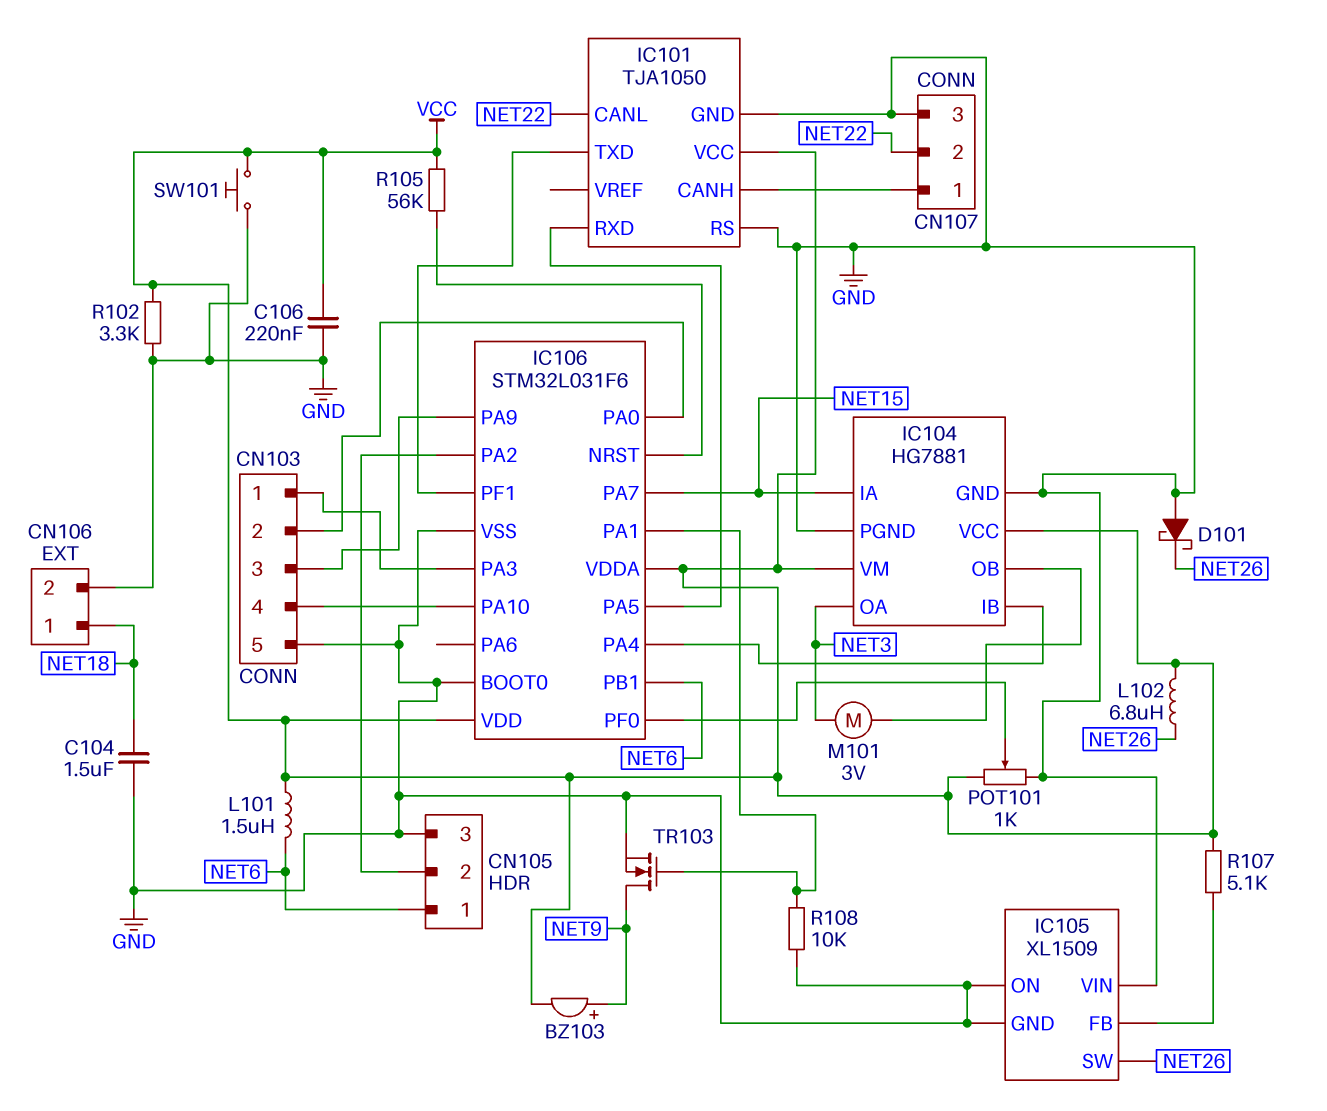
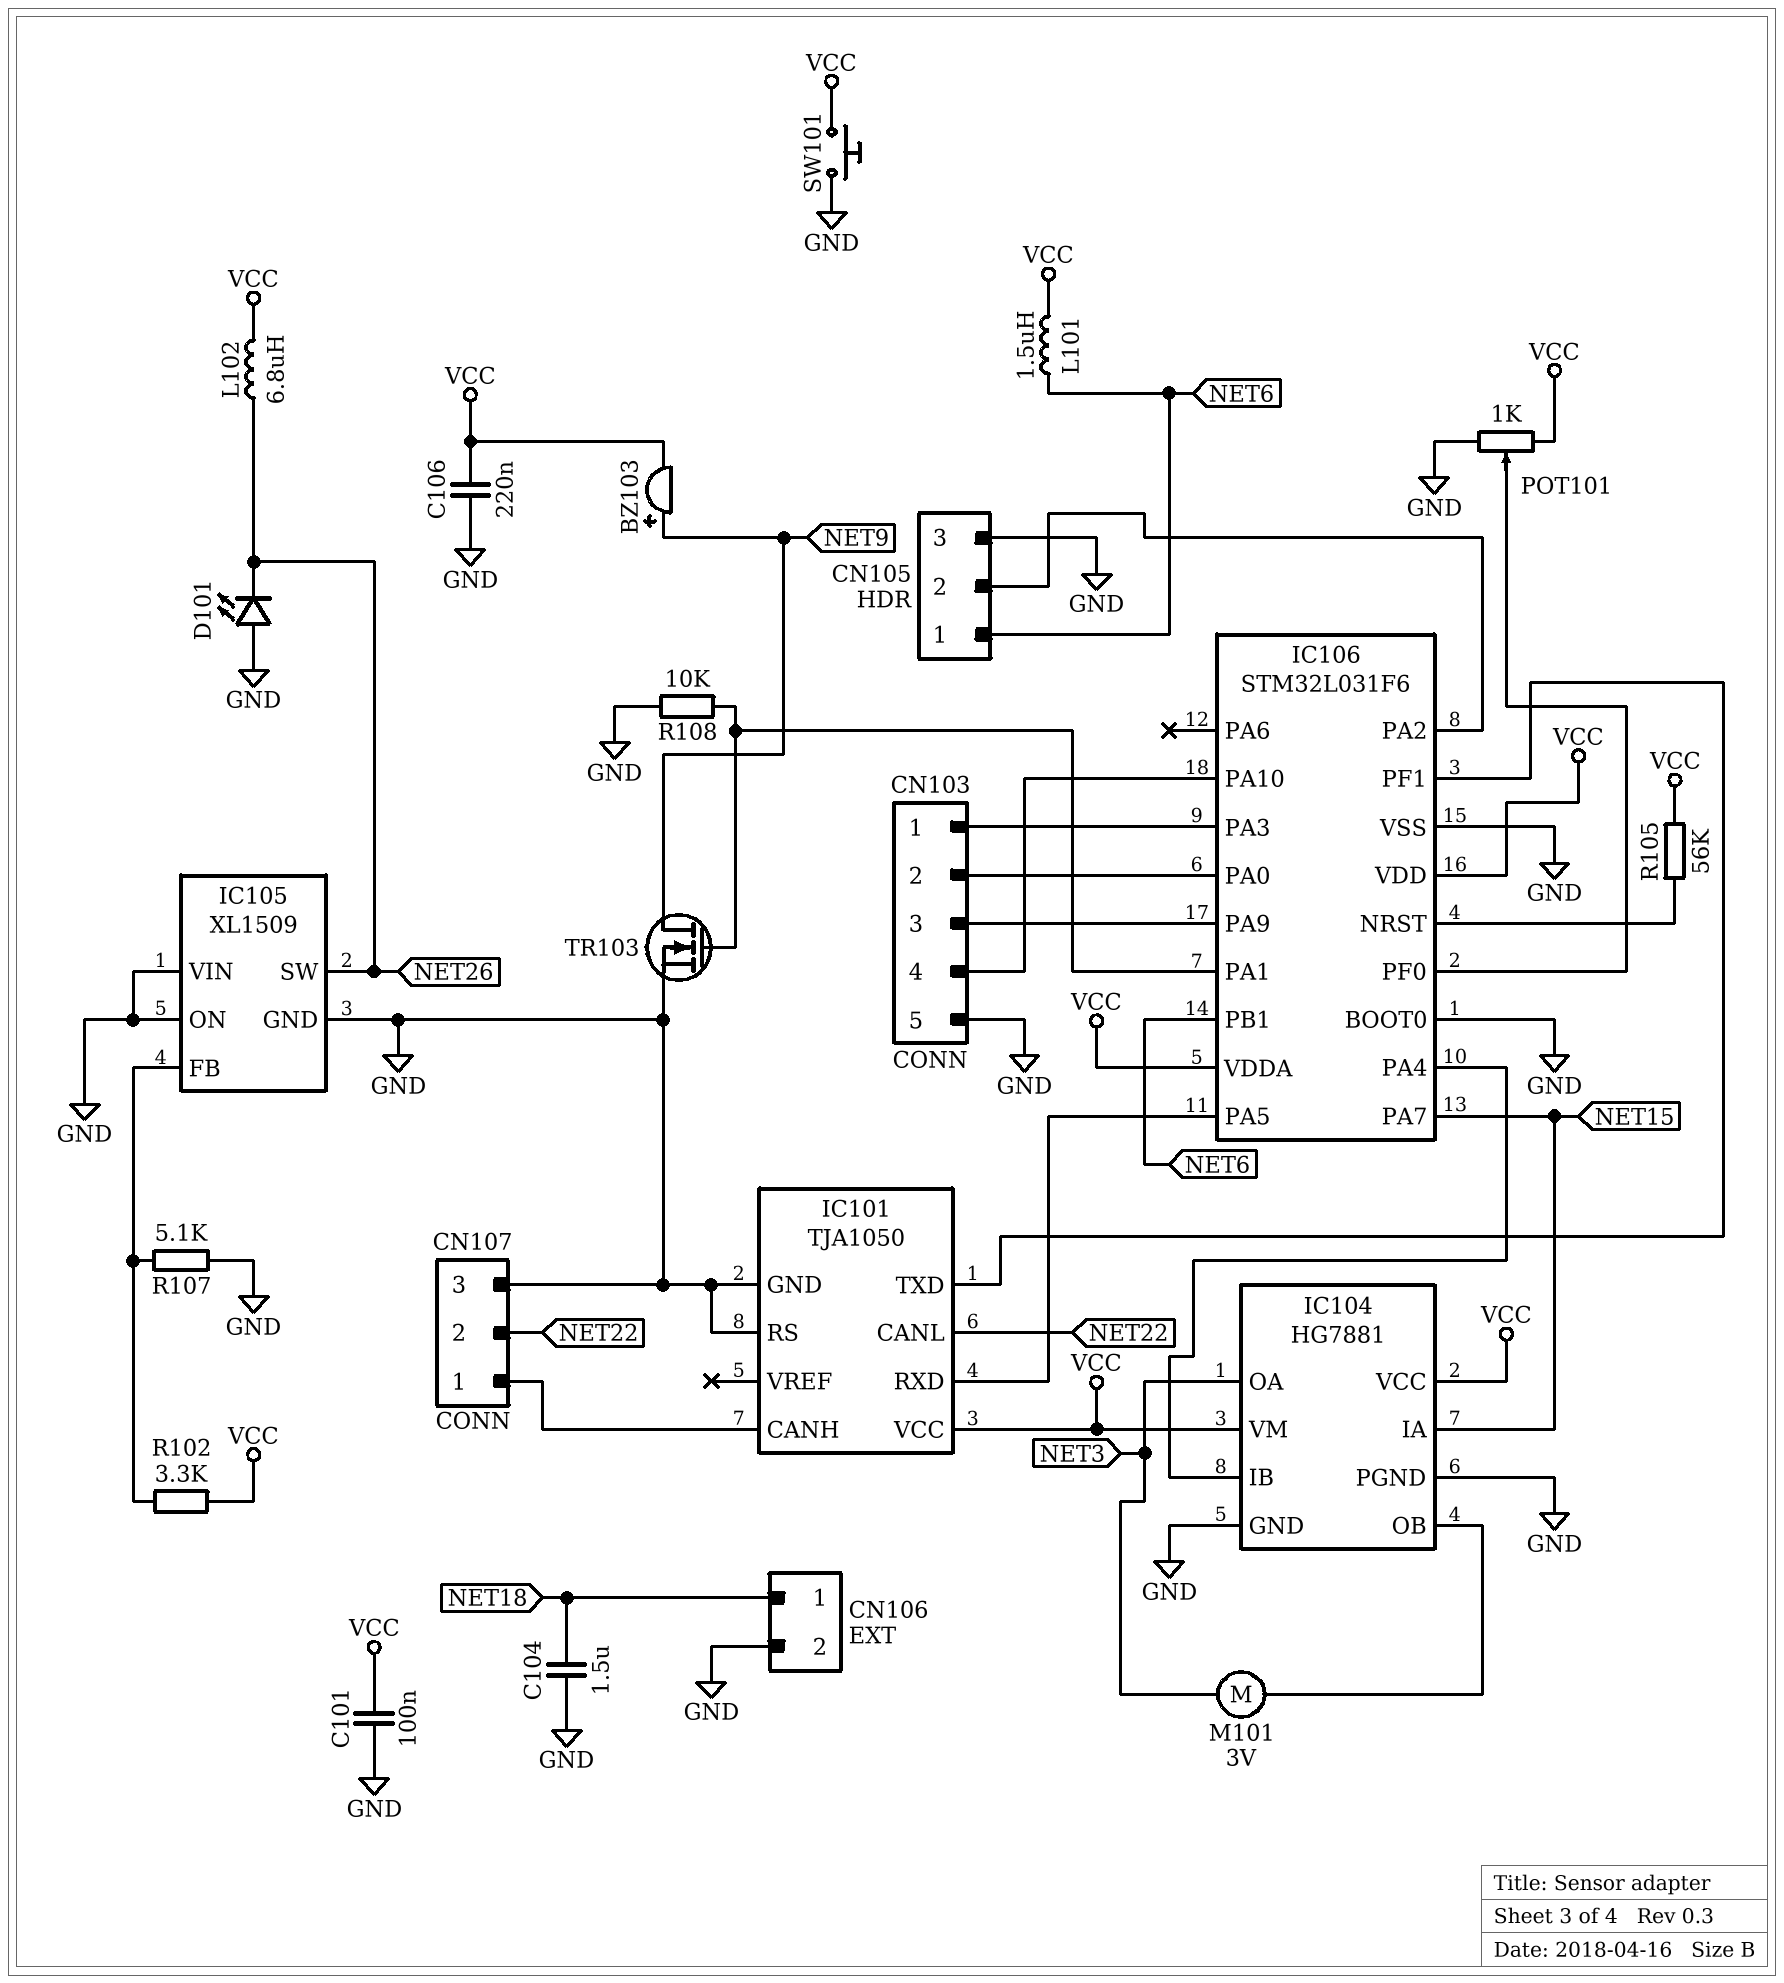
C101: none -> 100nF (GND, VCC)
D101: schottky (A GND, K NET26) -> LED (A GND, K NET26)
R102: 3.3k (GND, VCC) -> 3.3k (IC105/FB, VCC)
R107: 5.1k (IC105/FB, VCC) -> 5.1k (GND, IC105/FB)

